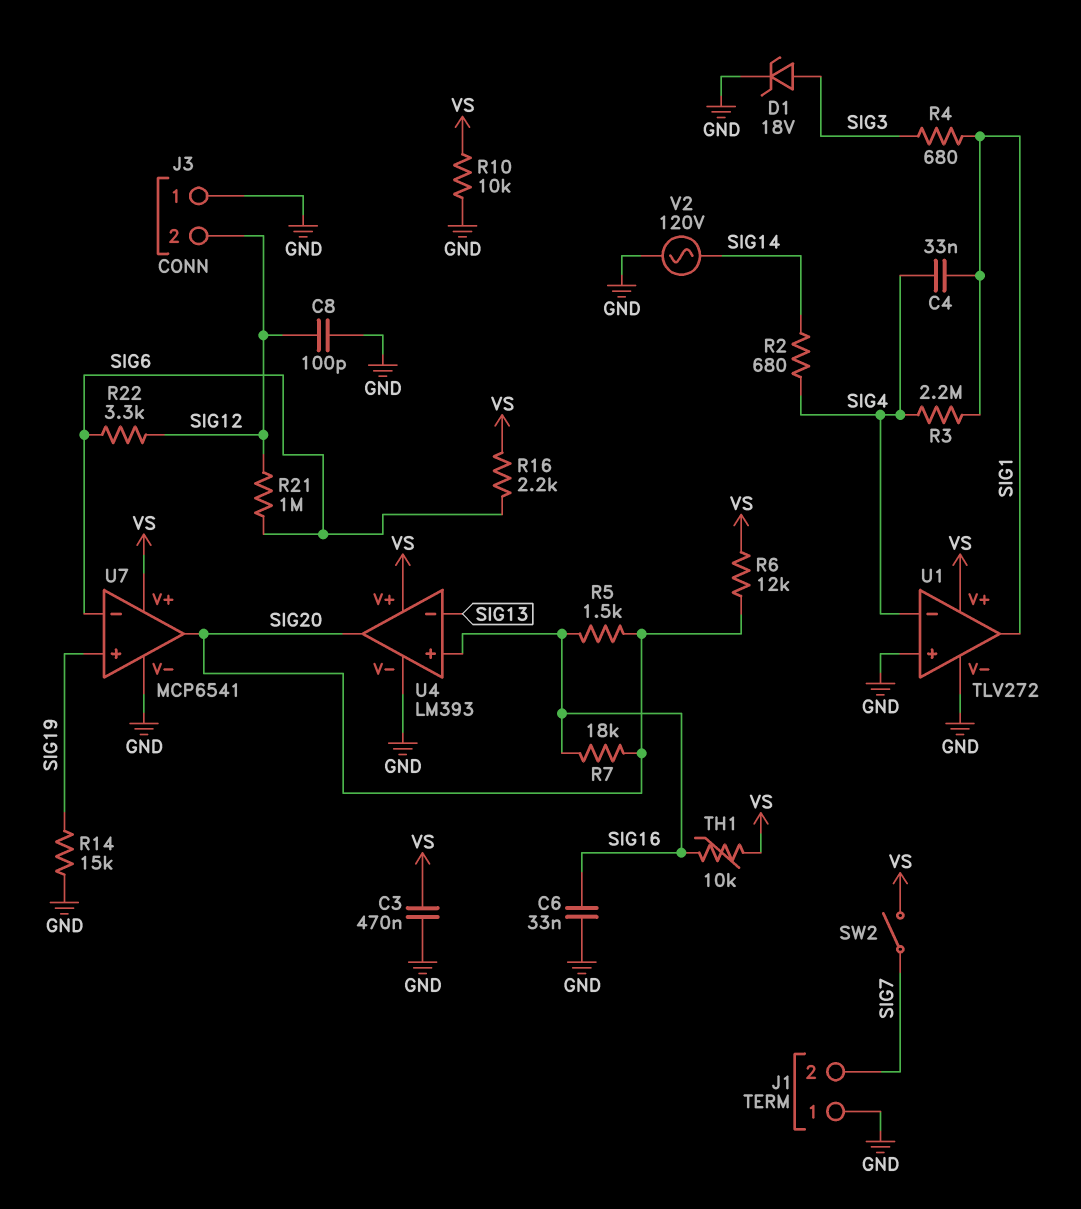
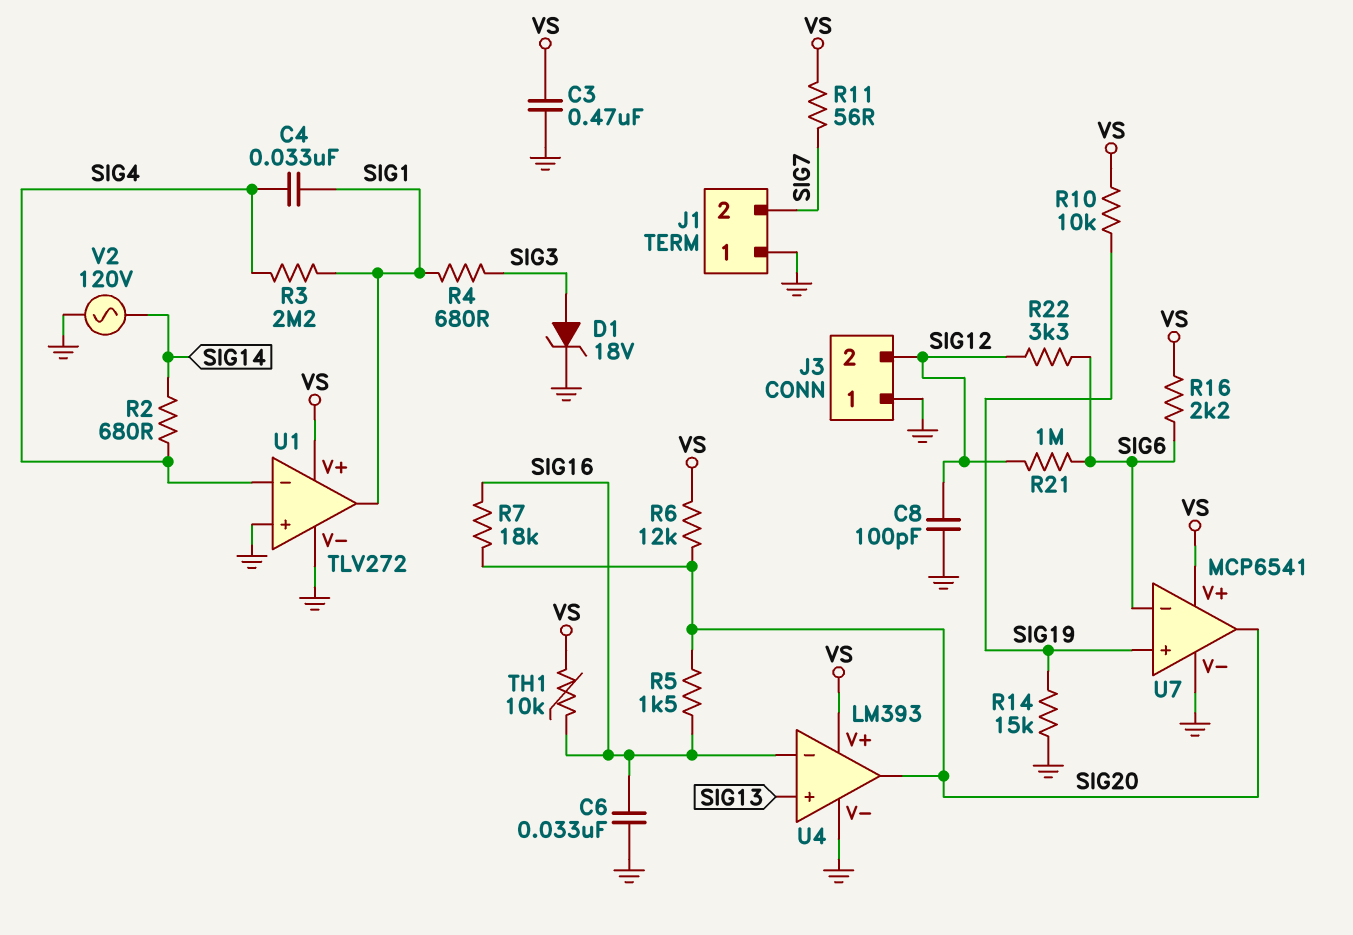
R10: 10k (GND, VS) -> 10k (SIG19, VS)
R11: none -> 56 (SIG7, VS)
SW2: switch (SIG7, VS) -> none
U4 pin in+: SIG16 -> SIG13
U4 pin in-: SIG13 -> SIG16

